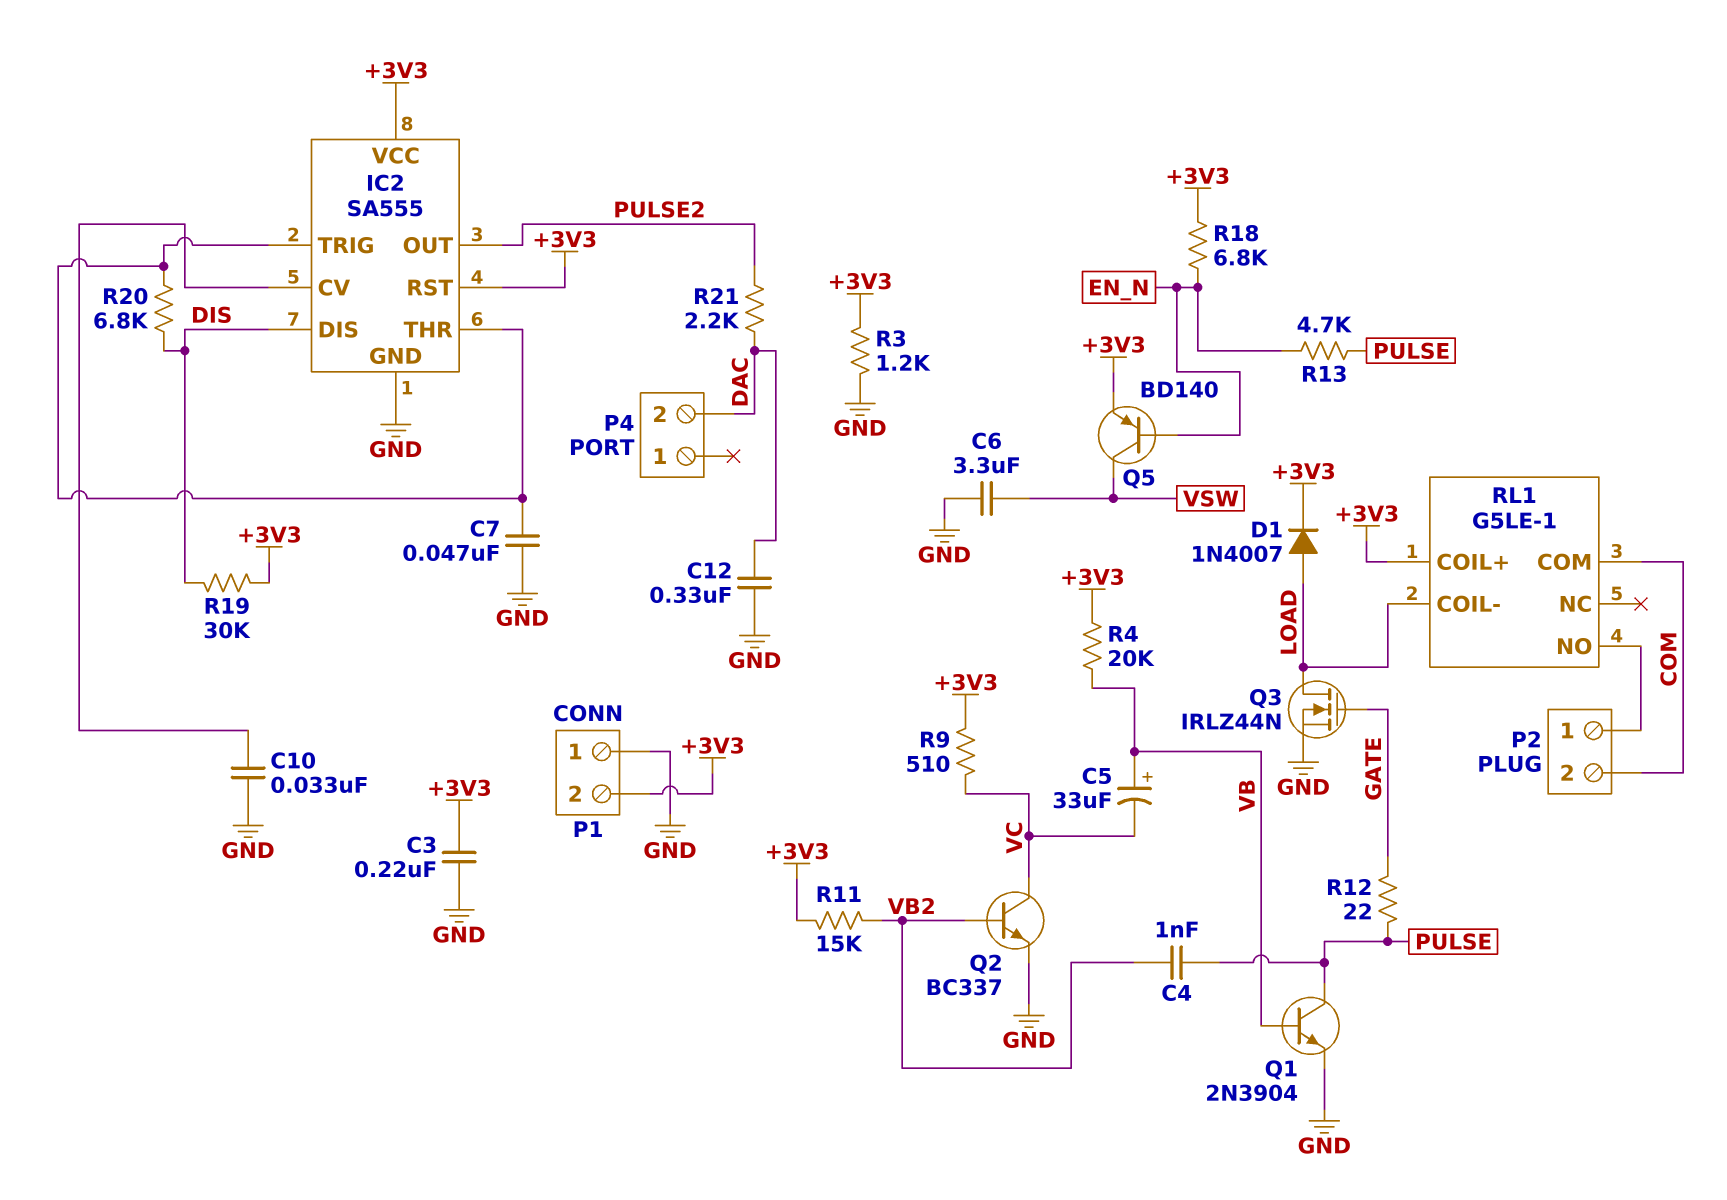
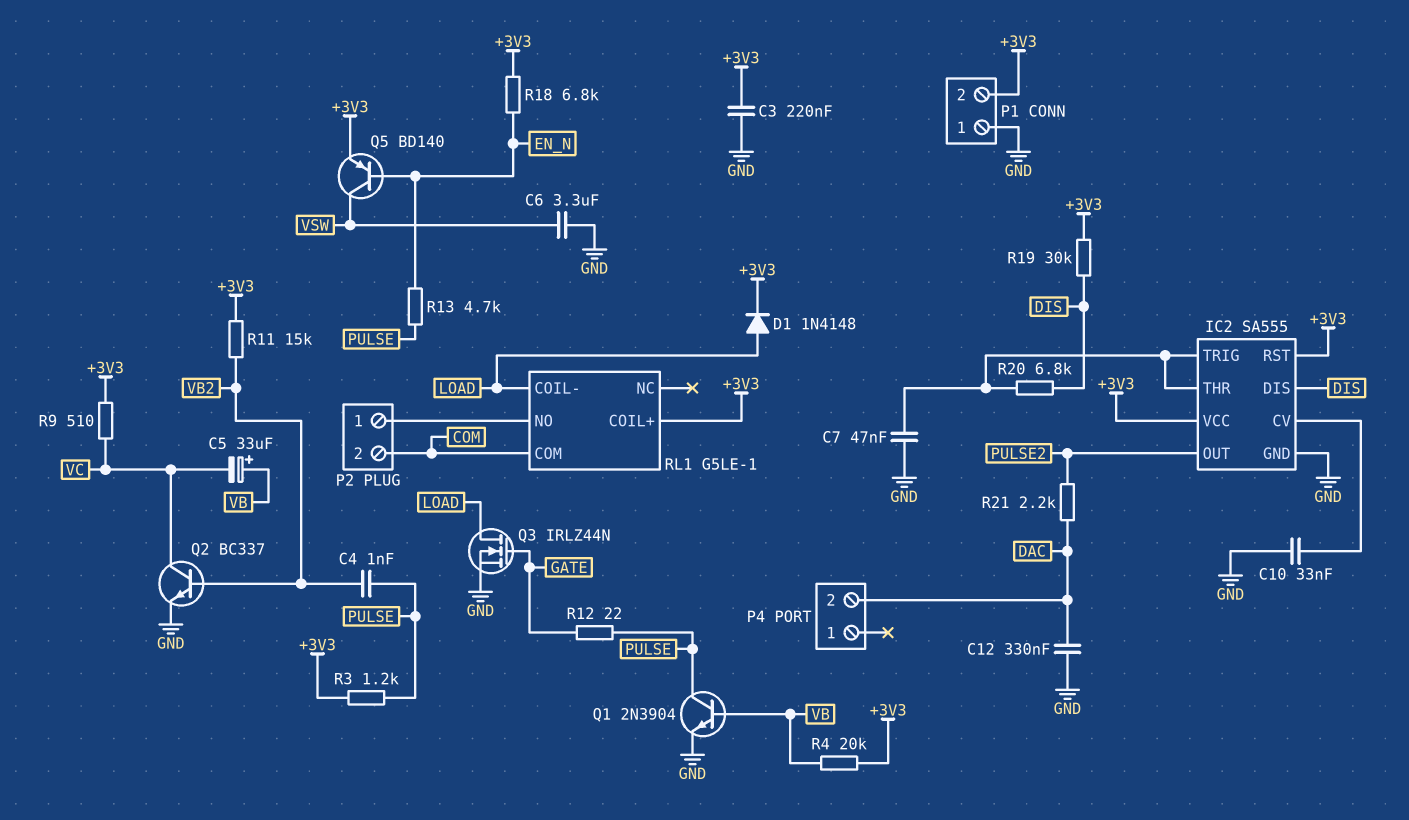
D1: diode 1N4007 (A LOAD, K +3V3) -> diode 1N4148 (A LOAD, K +3V3)
R3: 1.2k (+3V3, GND) -> 1.2k (+3V3, PULSE)

